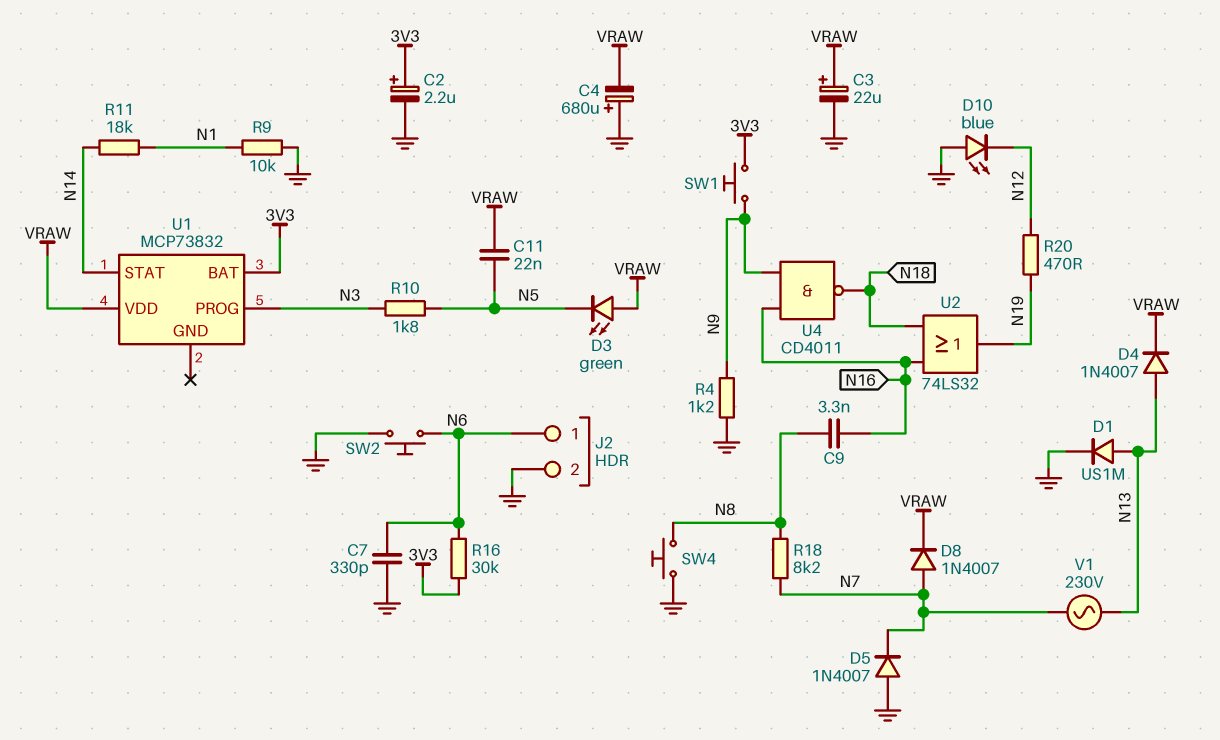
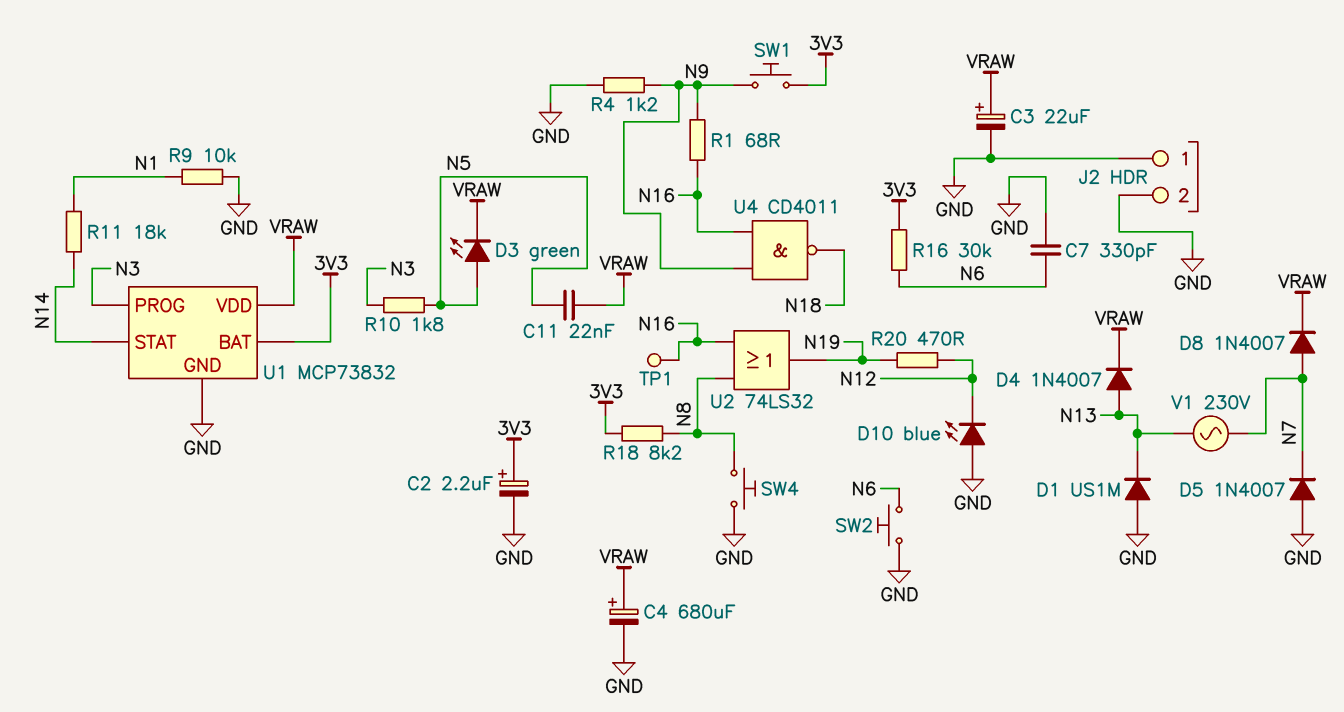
C4: 680uF (plus GND, minus VRAW) -> 680uF (plus VRAW, minus GND)
C9: 3.3nF (N8, N16) -> none
D1: diode US1M (A N13, K GND) -> diode US1M (A GND, K N13)
D3: LED green (A VRAW, K N5) -> LED green (A N5, K VRAW)
J2 pin 1: N6 -> GND
R1: none -> 68 (N9, N16)
R18: 8.2k (N7, N8) -> 8.2k (3V3, N8)
TP1: none -> test point (N16)
U1 pin GND: none -> GND
U2: OR 74LS32 (in N16, in N18, out N19) -> OR 74LS32 (in N8, in N16, out N19)

